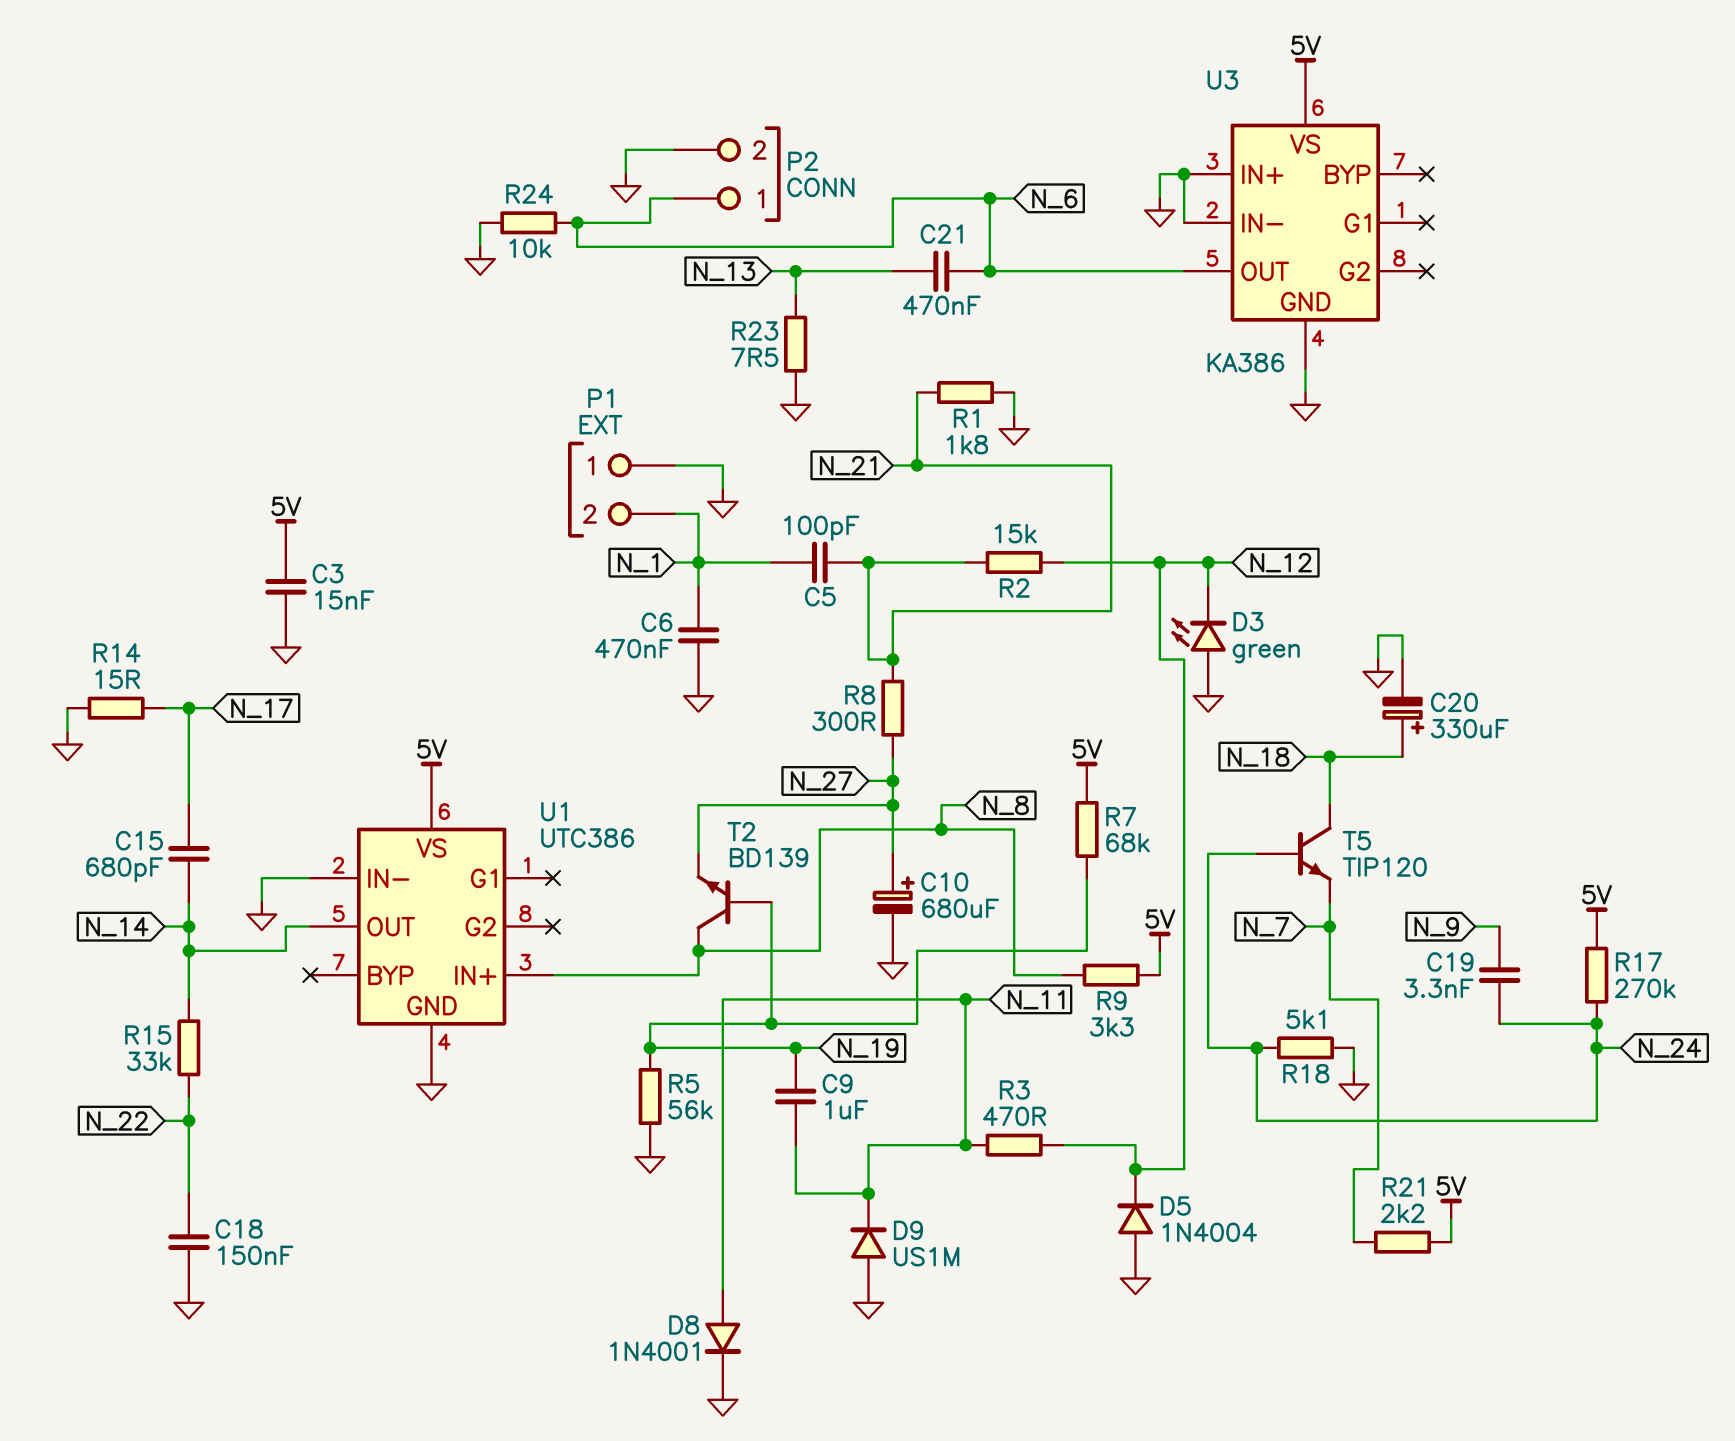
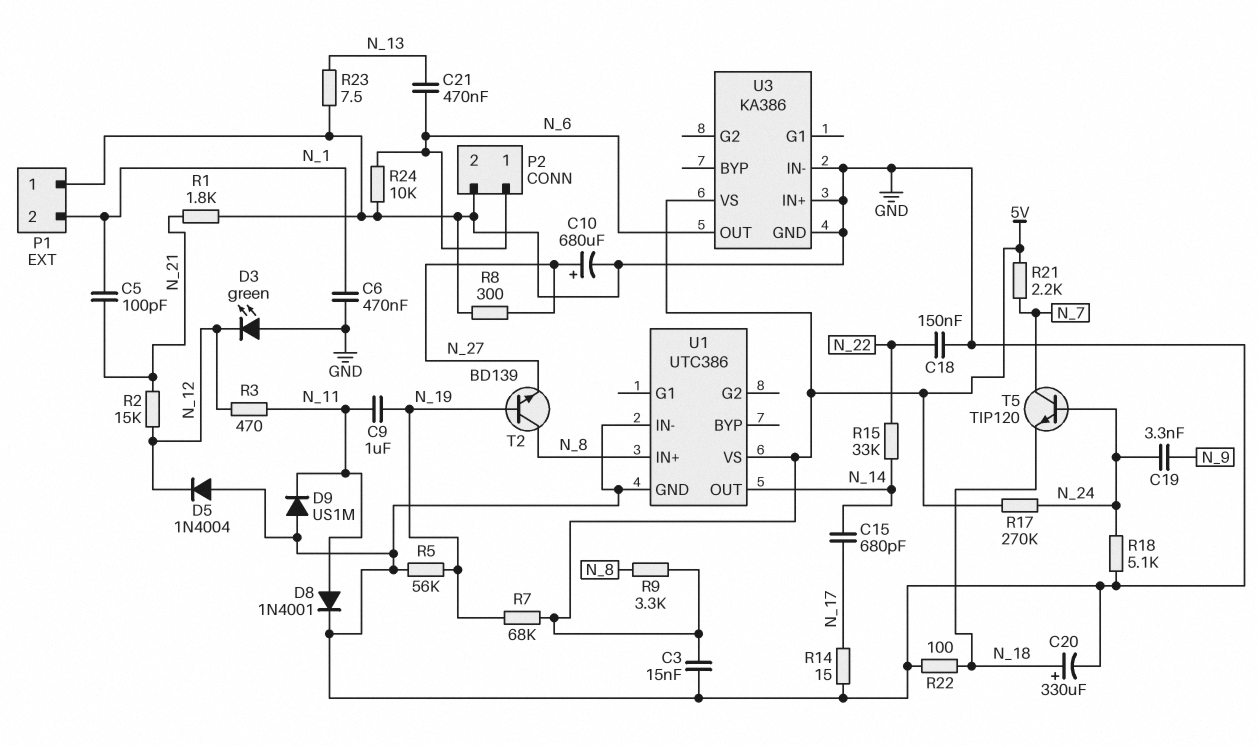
R8: 300 (N_21, N_27) -> 300 (GND, N_27)
R22: none -> 100 (GND, N_18)
T5: NPN TIP120 (B N_24, C N_18, E N_7) -> NPN TIP120 (B N_24, C N_7, E N_18)

